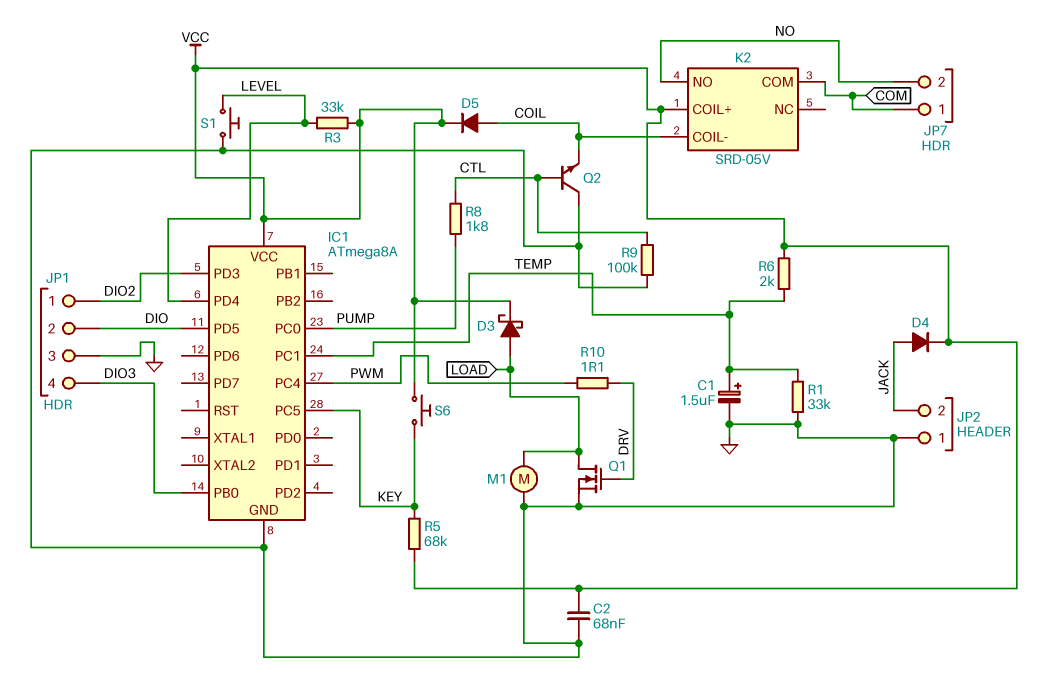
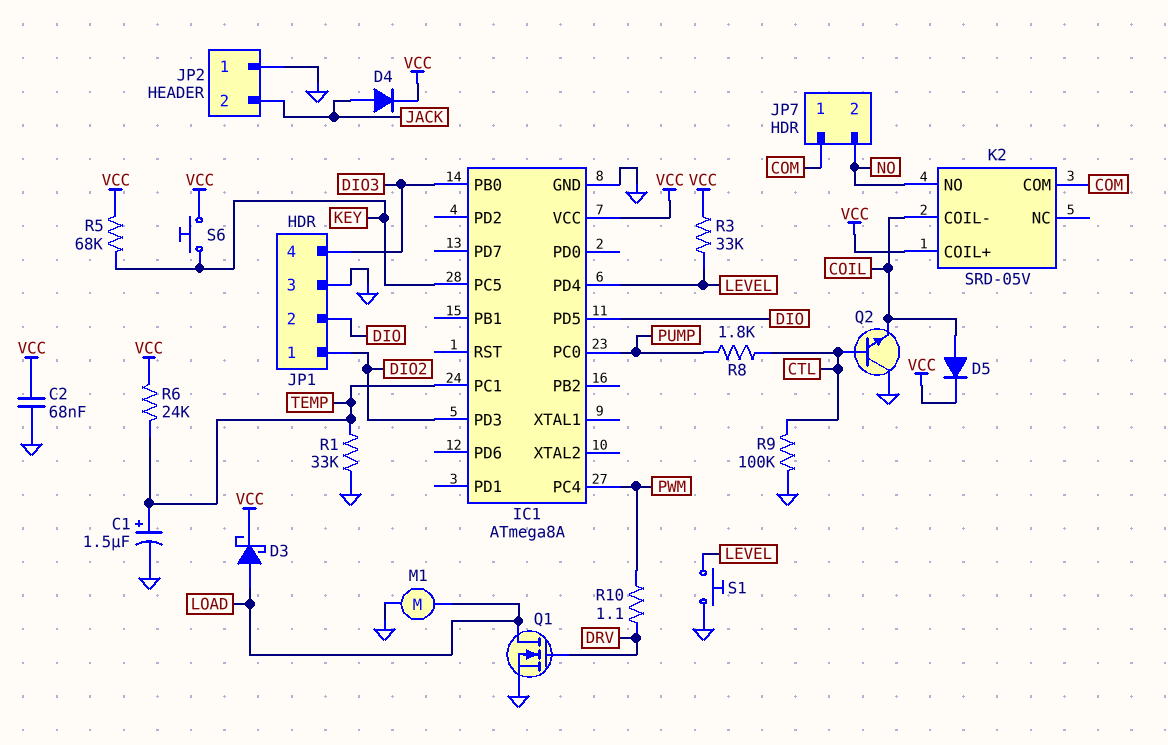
R6: 2k (TEMP, VCC) -> 24k (TEMP, VCC)

